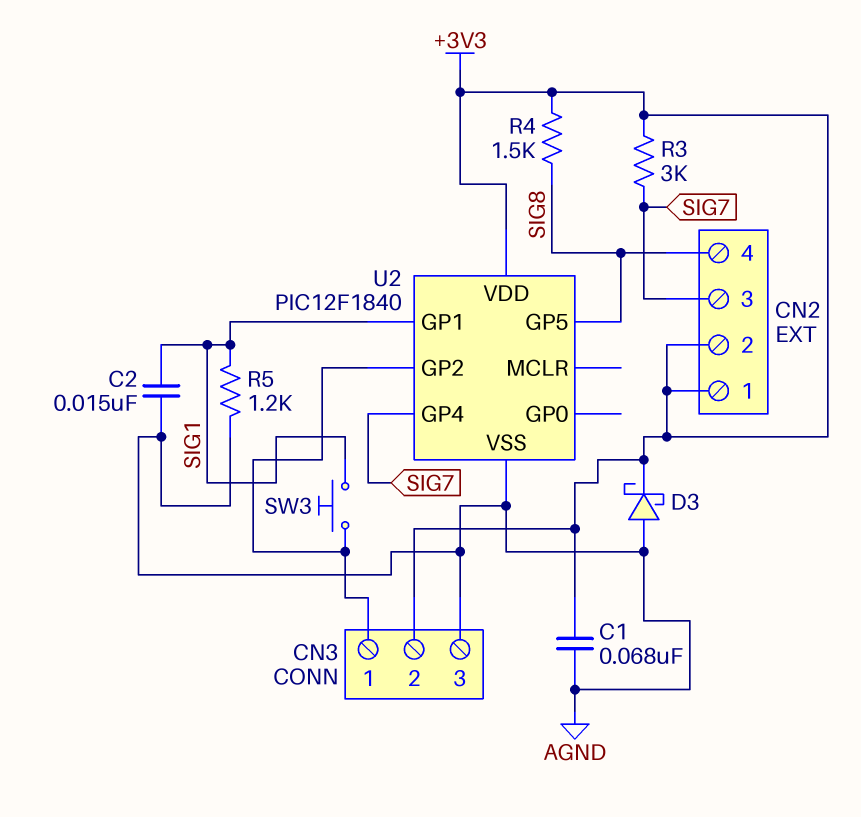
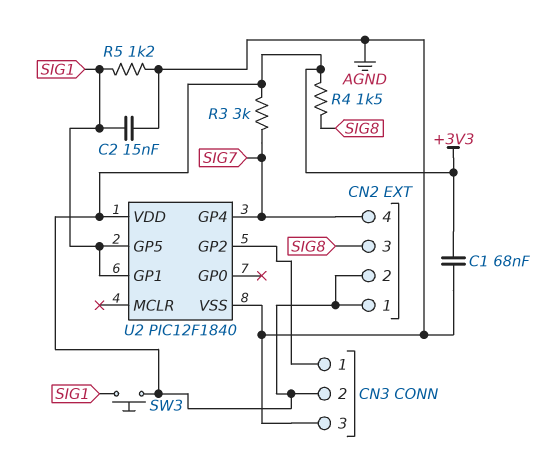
CN2 pin 3: SIG7 -> SIG8
CN2 pin 4: SIG8 -> SIG7
D3: schottky (A AGND, K +3V3) -> none
SW3: button (CN3/1, SIG1) -> button (+3V3, SIG1)
U2 pin GP5: SIG8 -> SIG1

